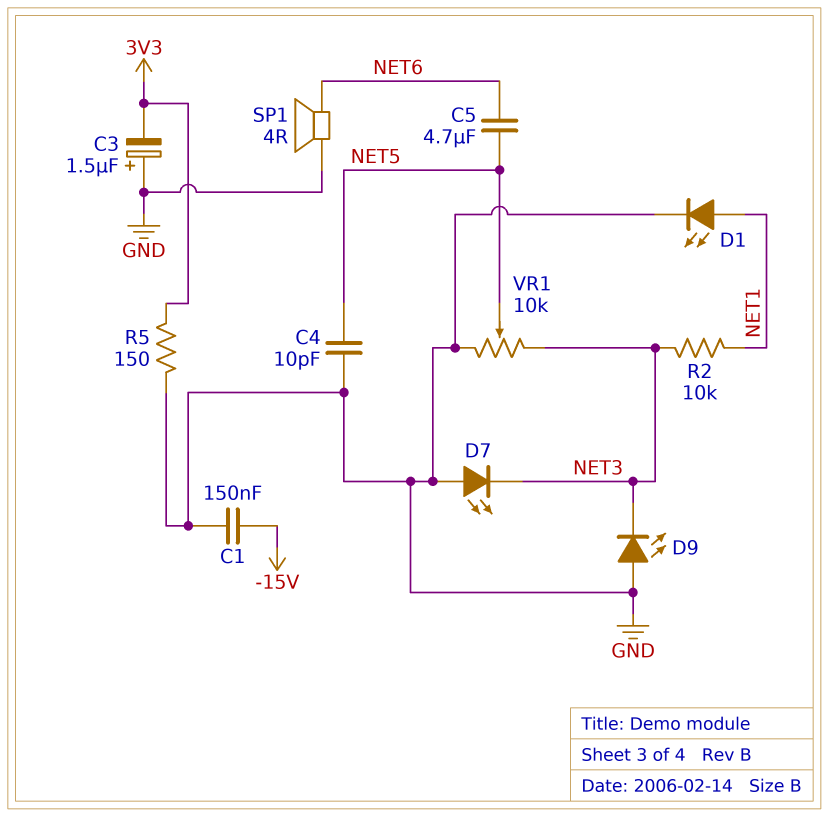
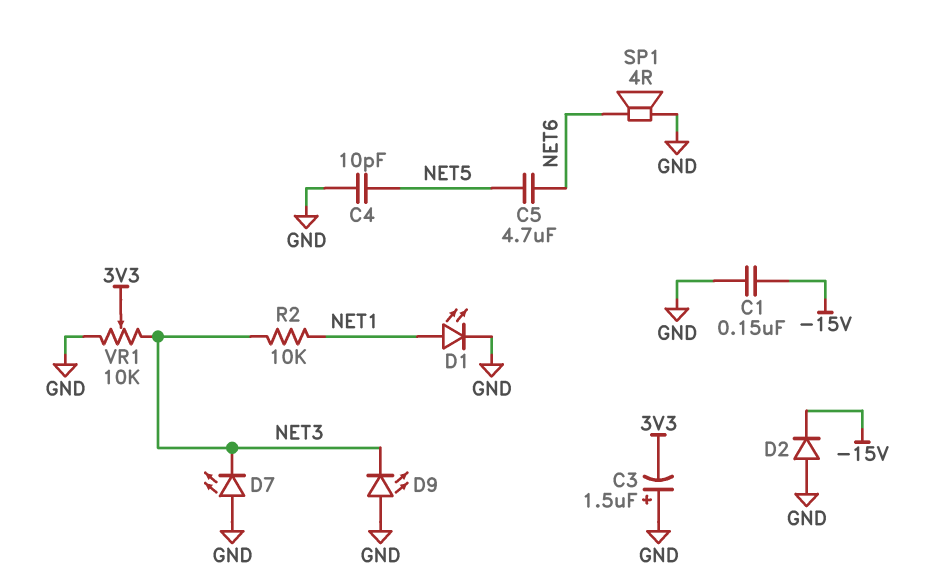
D2: none -> diode (A GND, K -15V)
R5: 150 (3V3, GND) -> none
VR1: 10k (GND, NET3, wiper NET5) -> 10k (GND, NET3, wiper 3V3)

